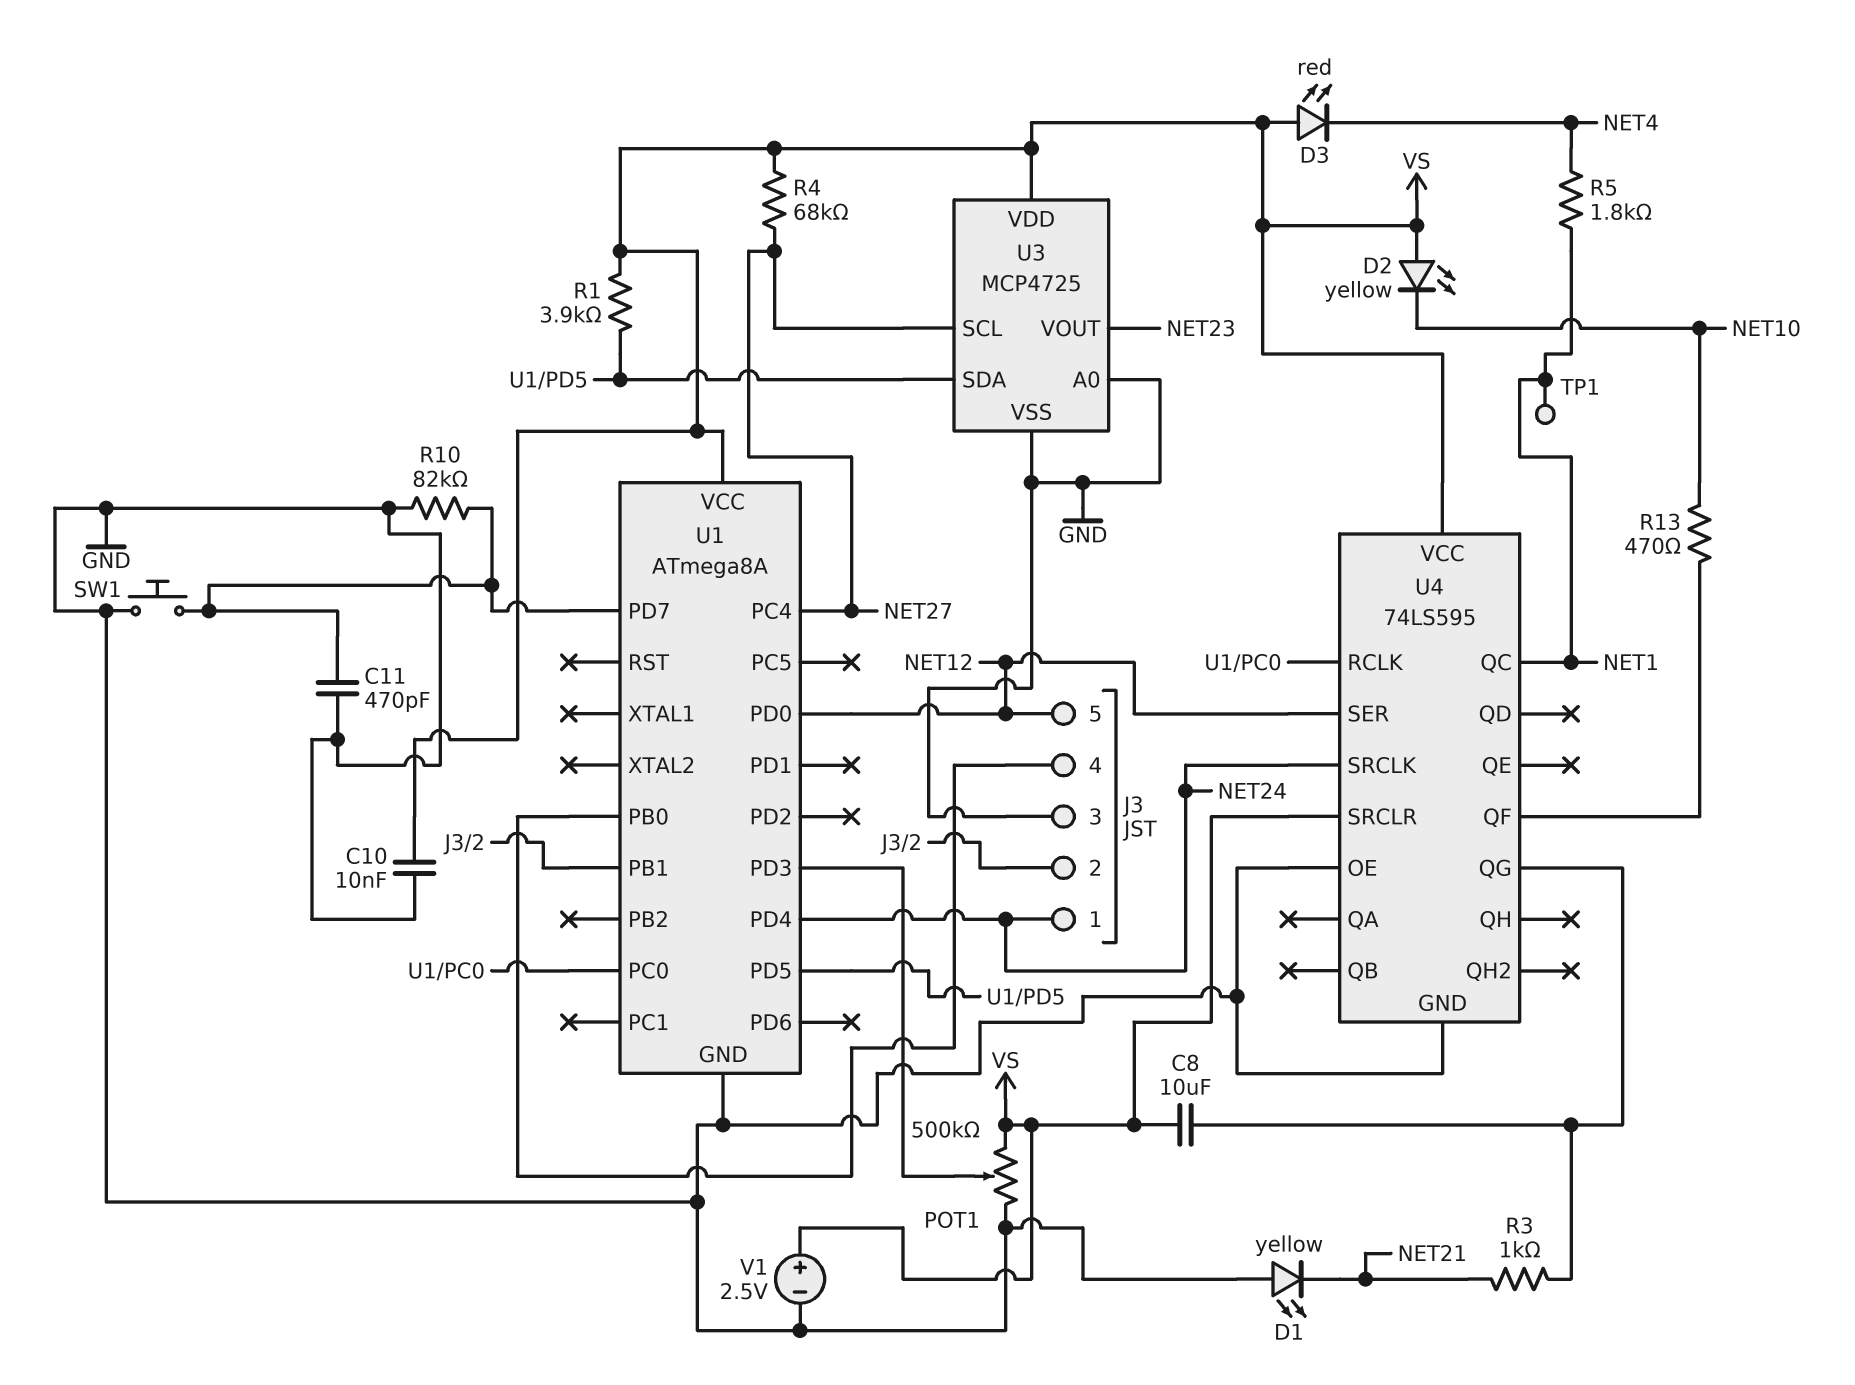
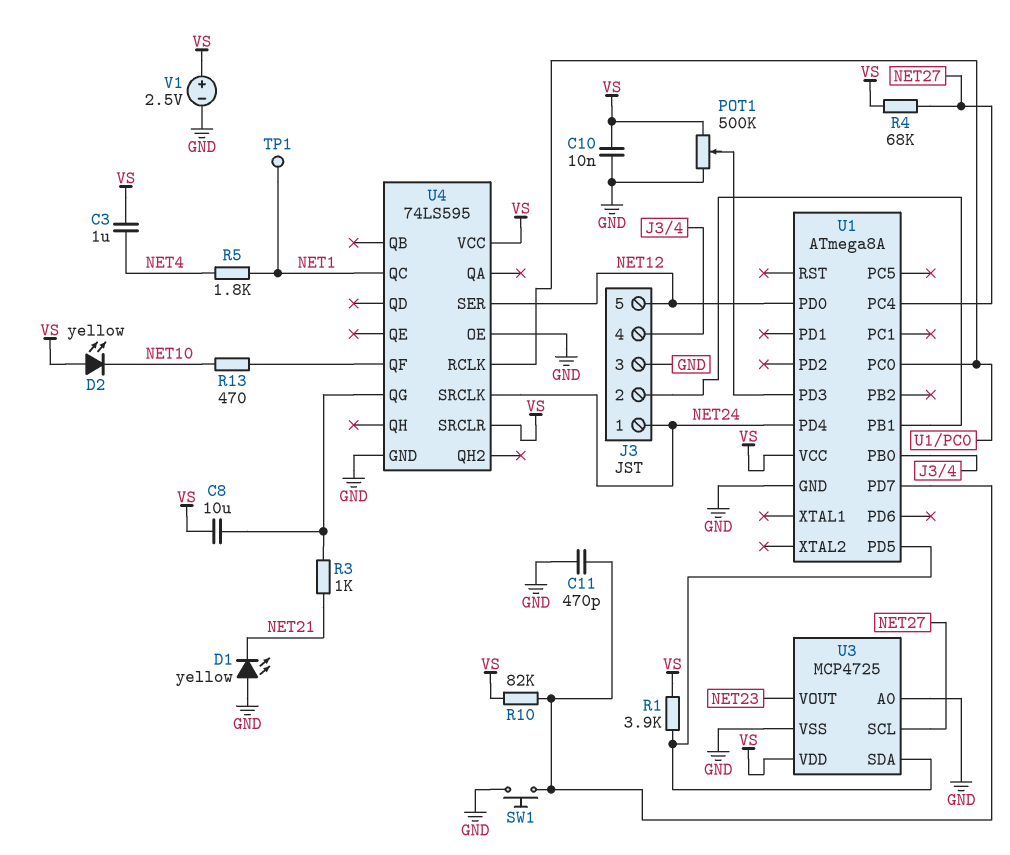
C3: none -> 1uF (NET4, VS)
D3: LED red (A VS, K NET4) -> none
R10: 82k (GND, U1/PD7) -> 82k (U1/PD7, VS)

